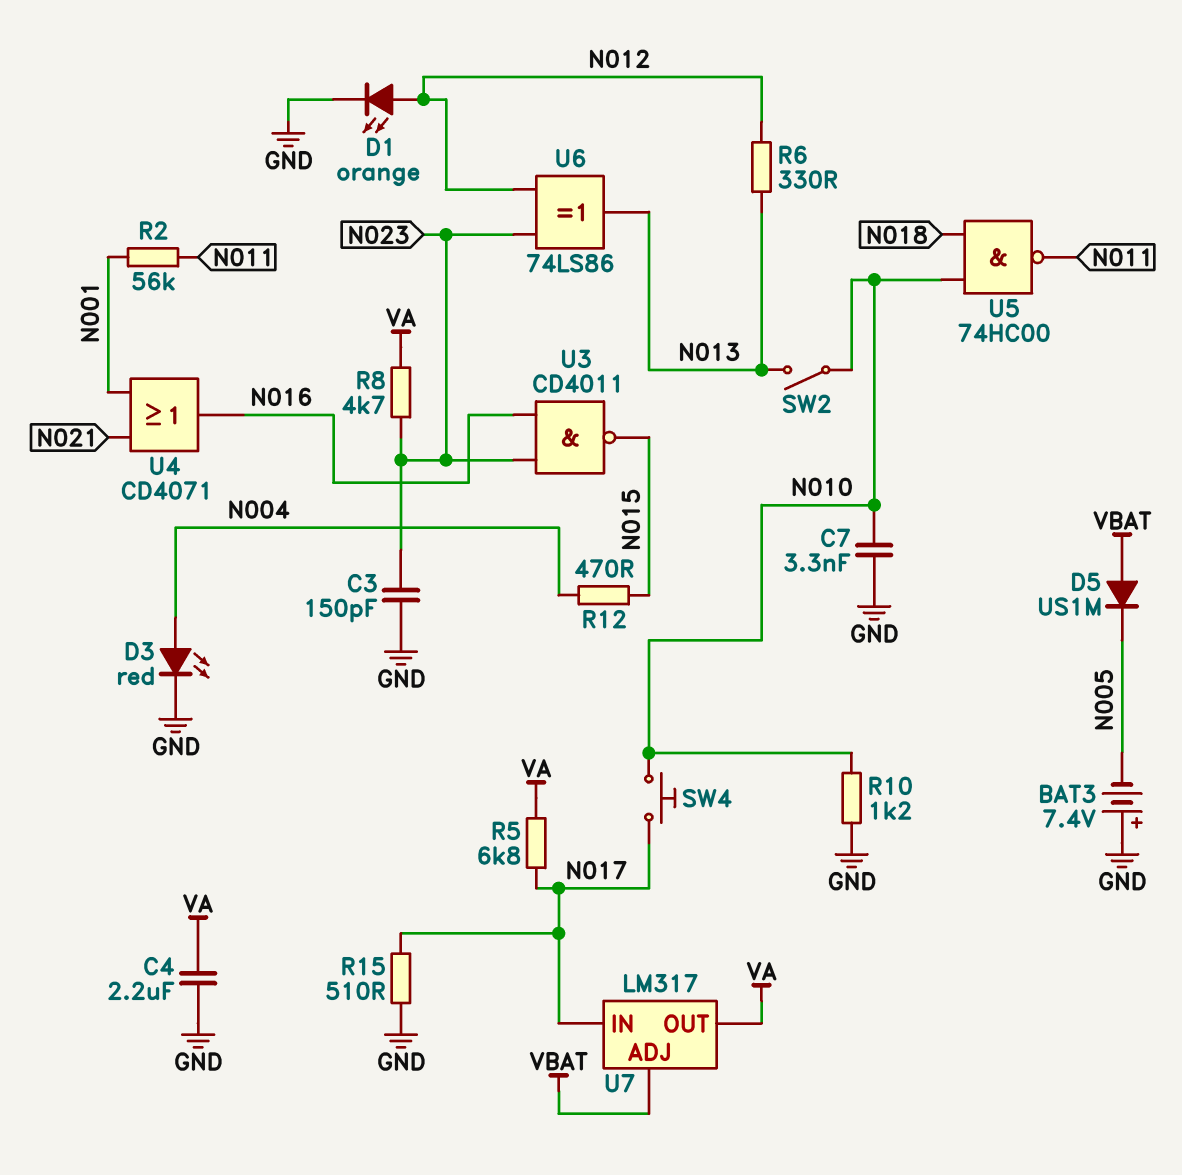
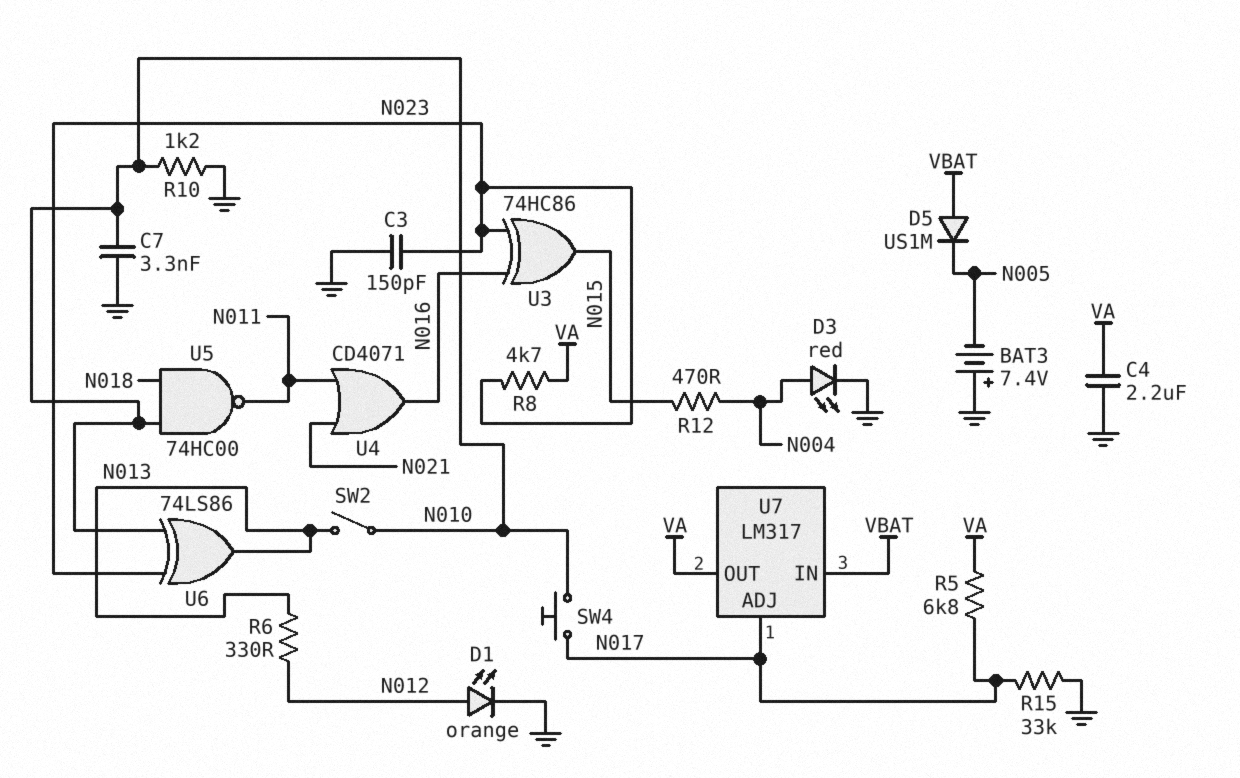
R2: 56k (N001, N011) -> none
R15: 510 (GND, N017) -> 33k (GND, N017)
U3: NAND CD4011 (in N016, in N023, out N015) -> XOR 74HC86 (in N016, in N023, out N015)
U4: OR CD4071 (in N001, in N021, out N016) -> OR CD4071 (in N011, in N021, out N016)
U6: XOR 74LS86 (in N012, in N023, out N013) -> XOR 74LS86 (in N010, in N023, out N013)
U7 pin ADJ: VBAT -> N017
U7 pin IN: N017 -> VBAT

